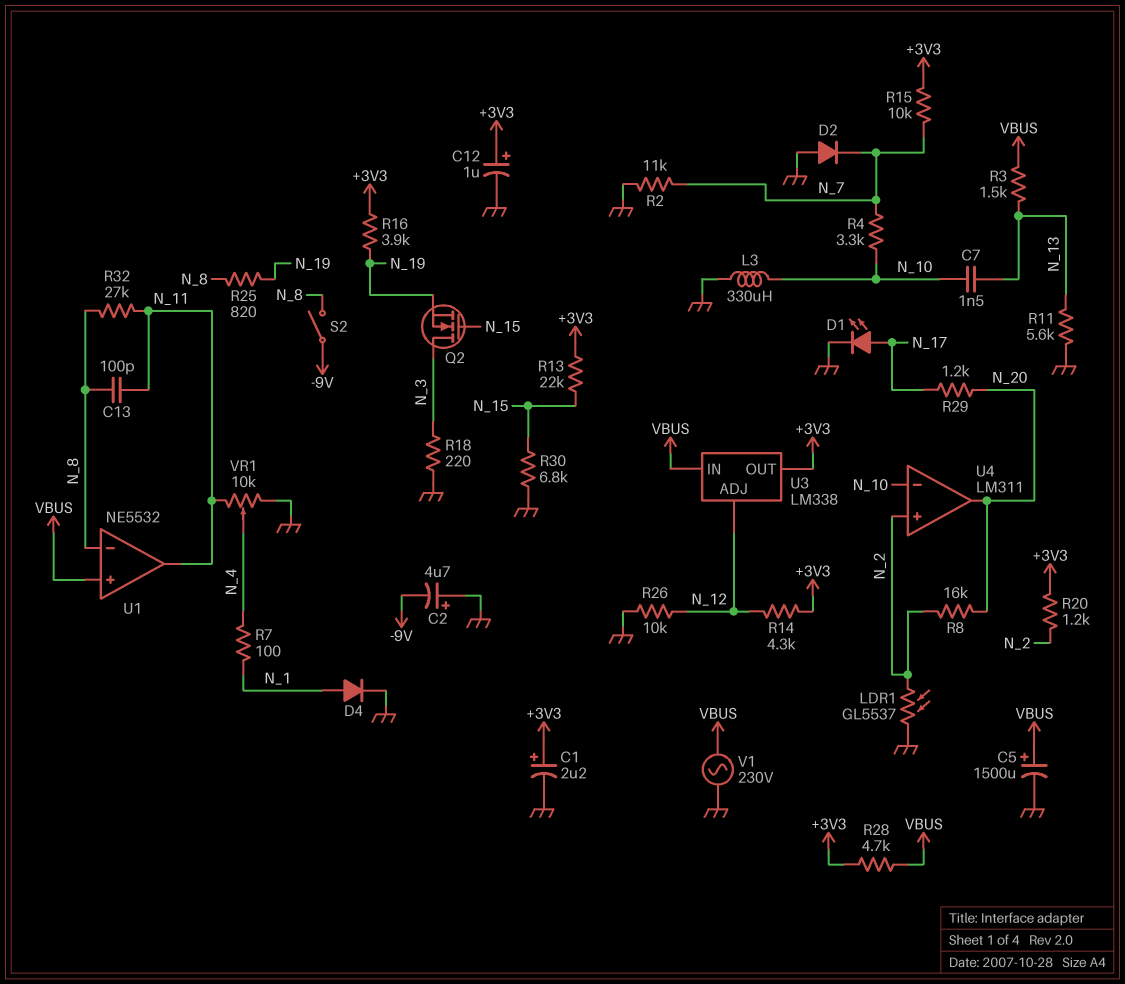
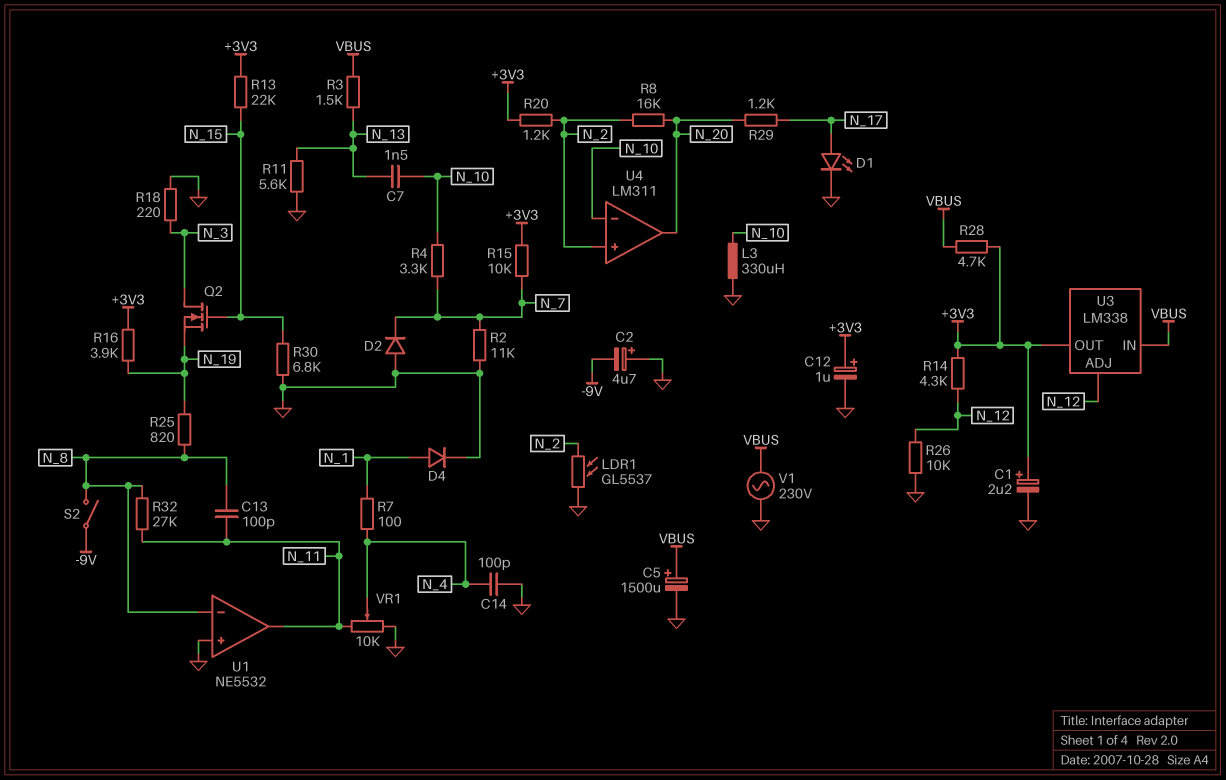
C14: none -> 100pF (GND, N_4)
U1 pin in+: VBUS -> GND

